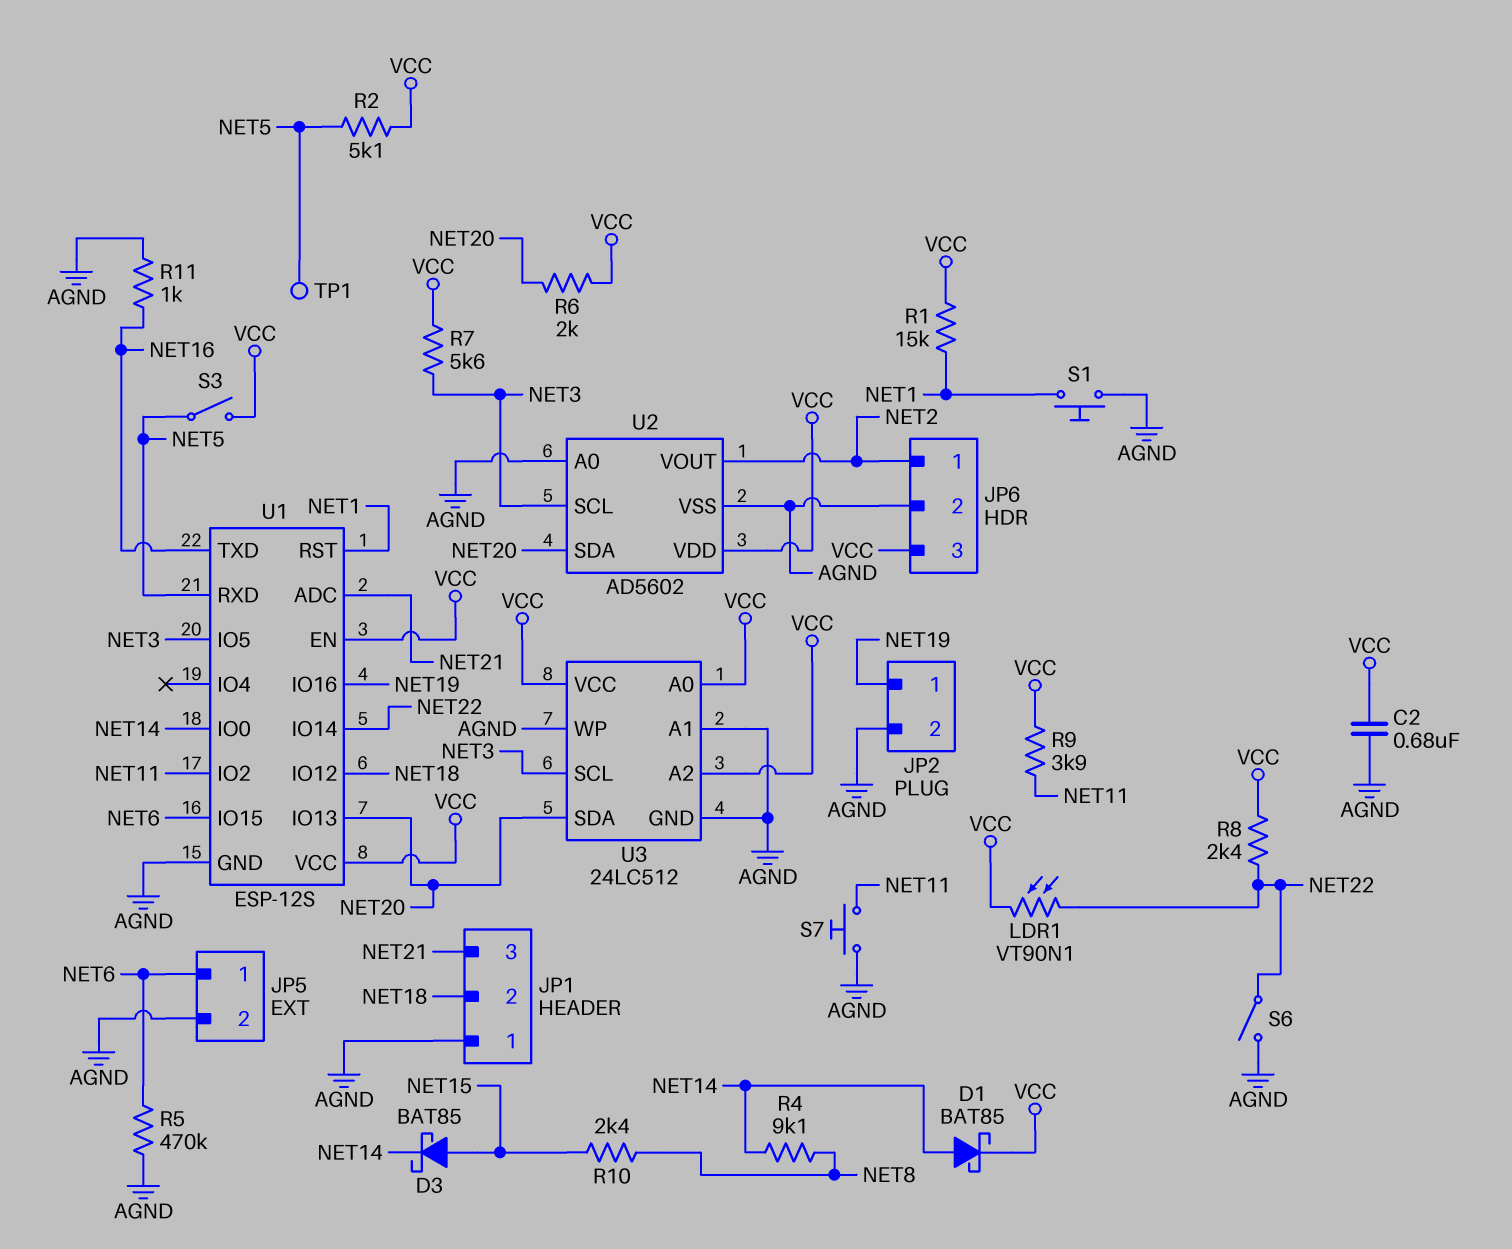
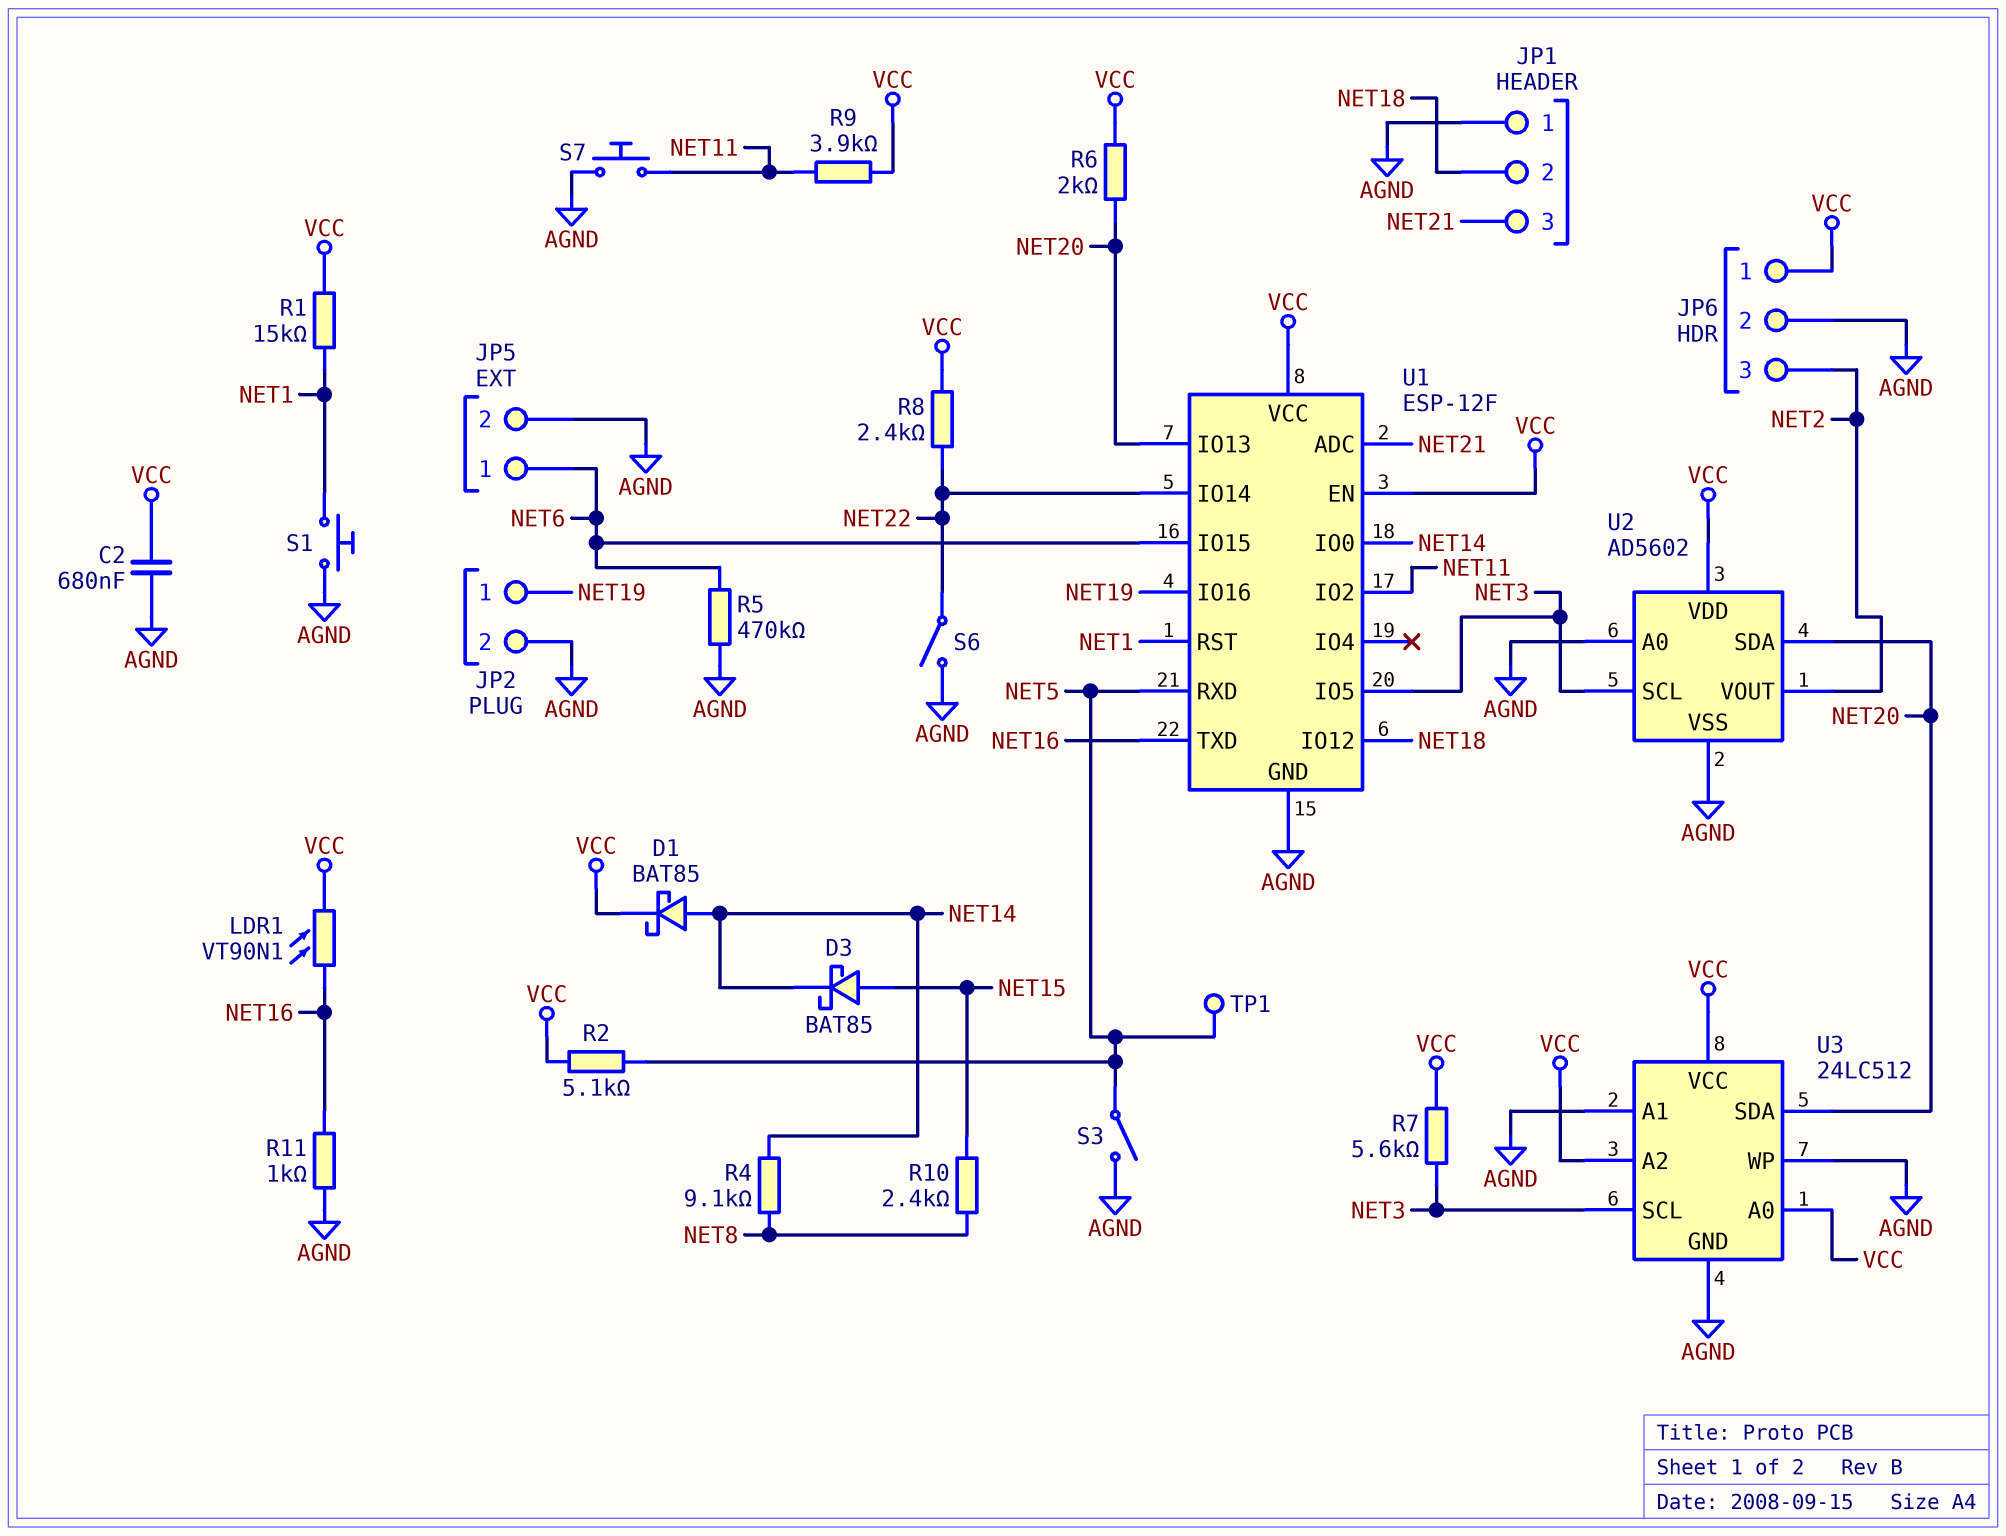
JP6 pin 1: NET2 -> VCC
JP6 pin 3: VCC -> NET2
LDR1: VT90N1 (NET22, VCC) -> VT90N1 (NET16, VCC)
S3: switch (NET5, VCC) -> switch (AGND, NET5)
U1: ESP-12S -> ESP-12F

